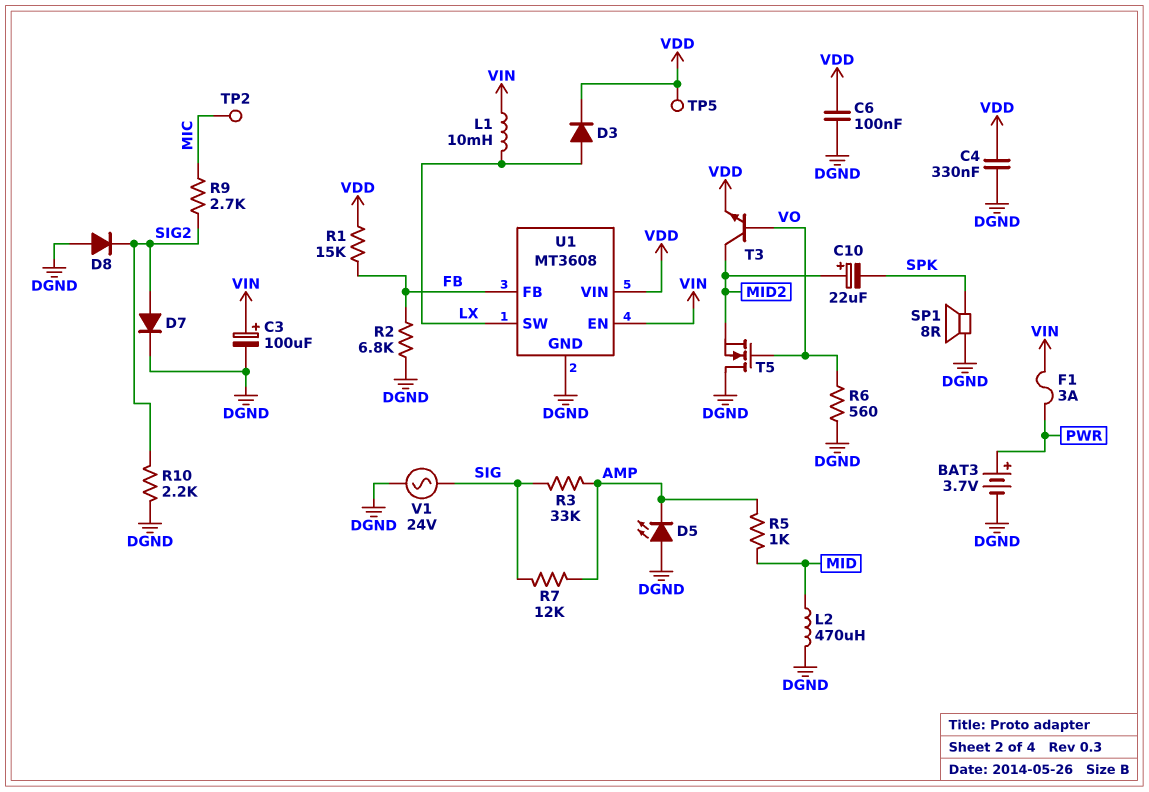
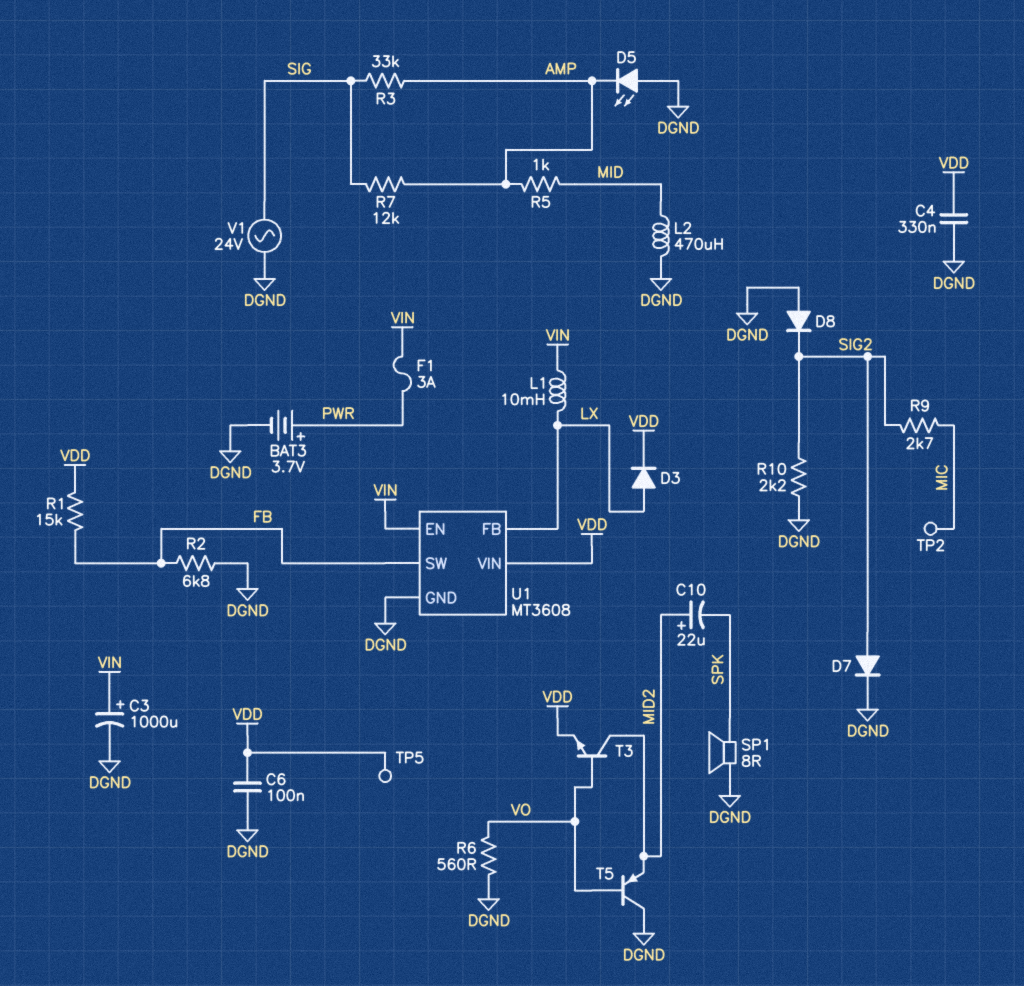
C3: 100uF (plus VIN, minus DGND) -> 1000uF (plus VIN, minus DGND)
T5: NMOS (G VO, D DGND, S MID2) -> PNP (B VO, C DGND, E MID2)
U1 pin FB: FB -> LX
U1 pin SW: LX -> FB

